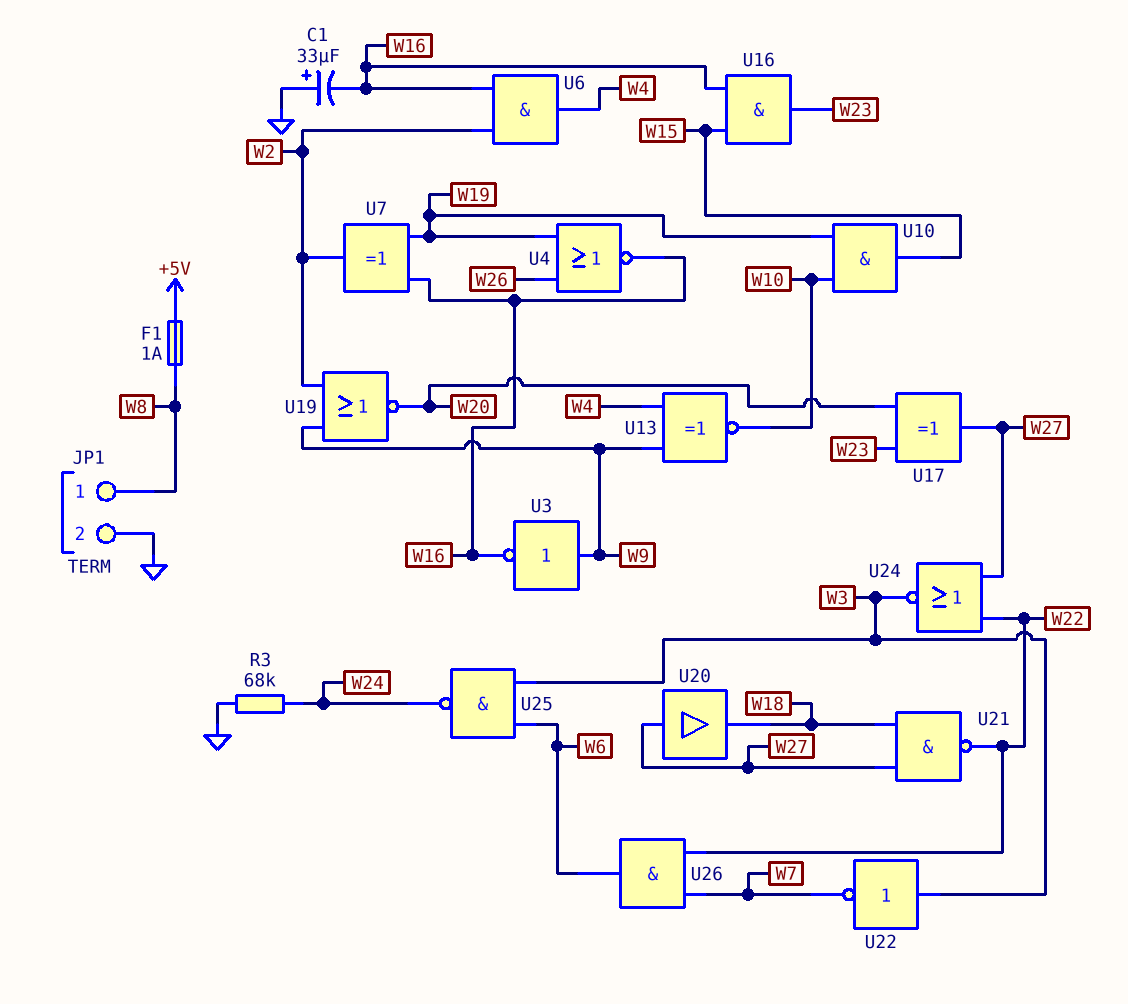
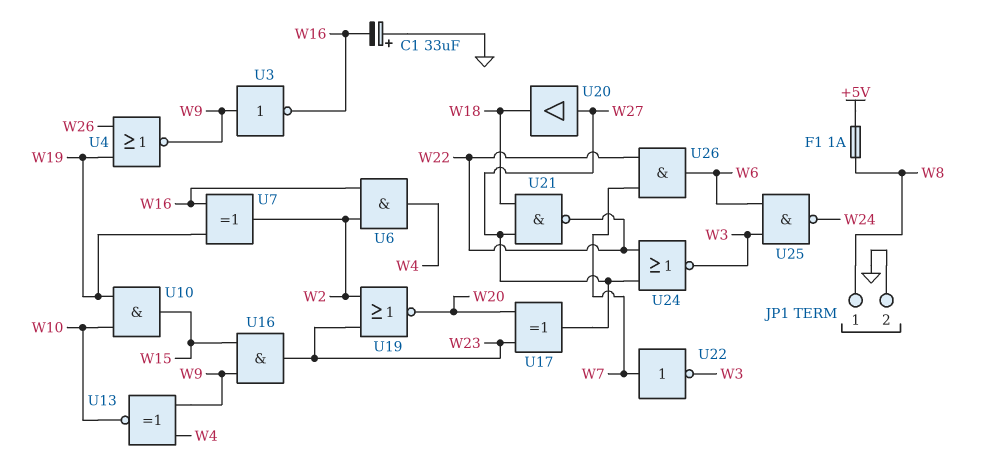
R3: 68k (GND, W24) -> none
U4: NOR (in W19, in W26, out W16) -> NOR (in W19, in W26, out W9)
U16: AND (in W15, in W16, out W23) -> AND (in W9, in W15, out W23)
U19: NOR (in W2, in W9, out W20) -> NOR (in W2, in W23, out W20)
U22: NOT (in W3, out W7) -> NOT (in W7, out W3)

